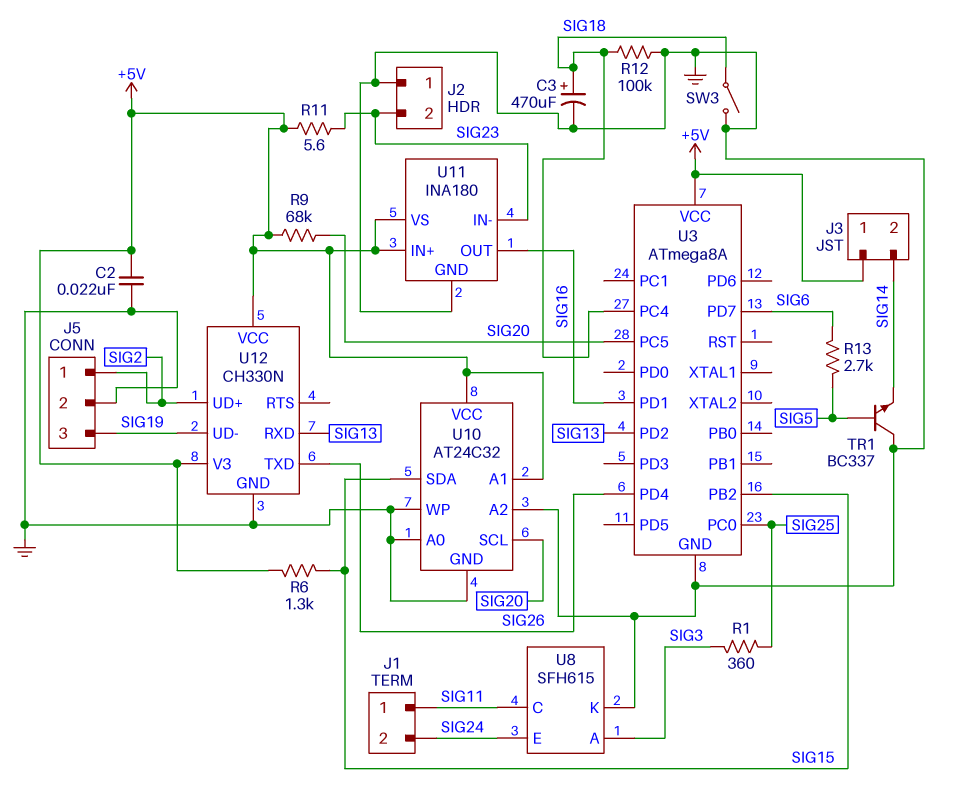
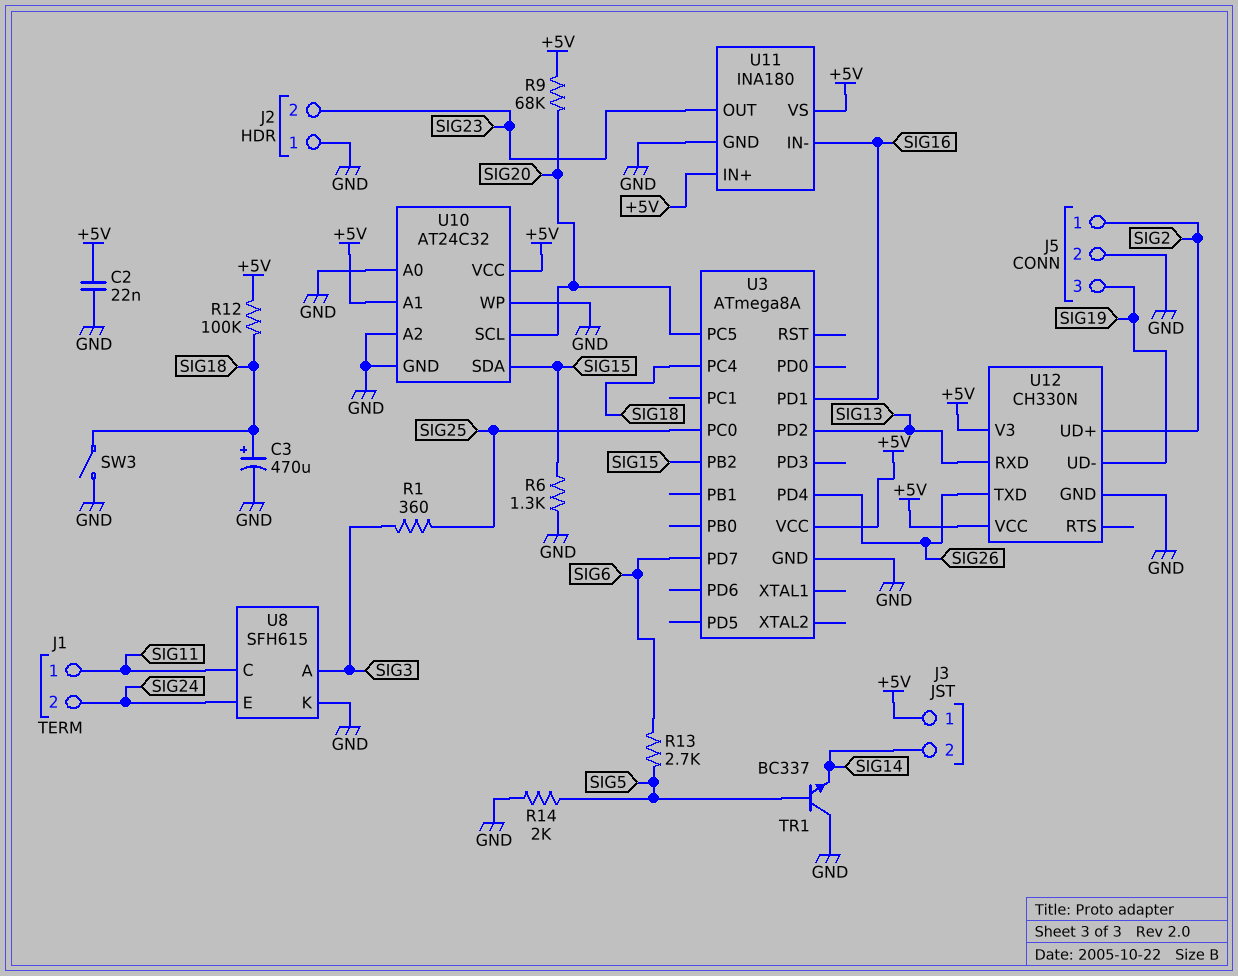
R6: 1.3k (+5V, SIG15) -> 1.3k (GND, SIG15)
R11: 5.6 (+5V, SIG23) -> none
R12: 100k (GND, SIG18) -> 100k (+5V, SIG18)
R14: none -> 2k (GND, SIG5)
U11 pin IN-: SIG23 -> SIG16
U11 pin OUT: SIG16 -> SIG23

